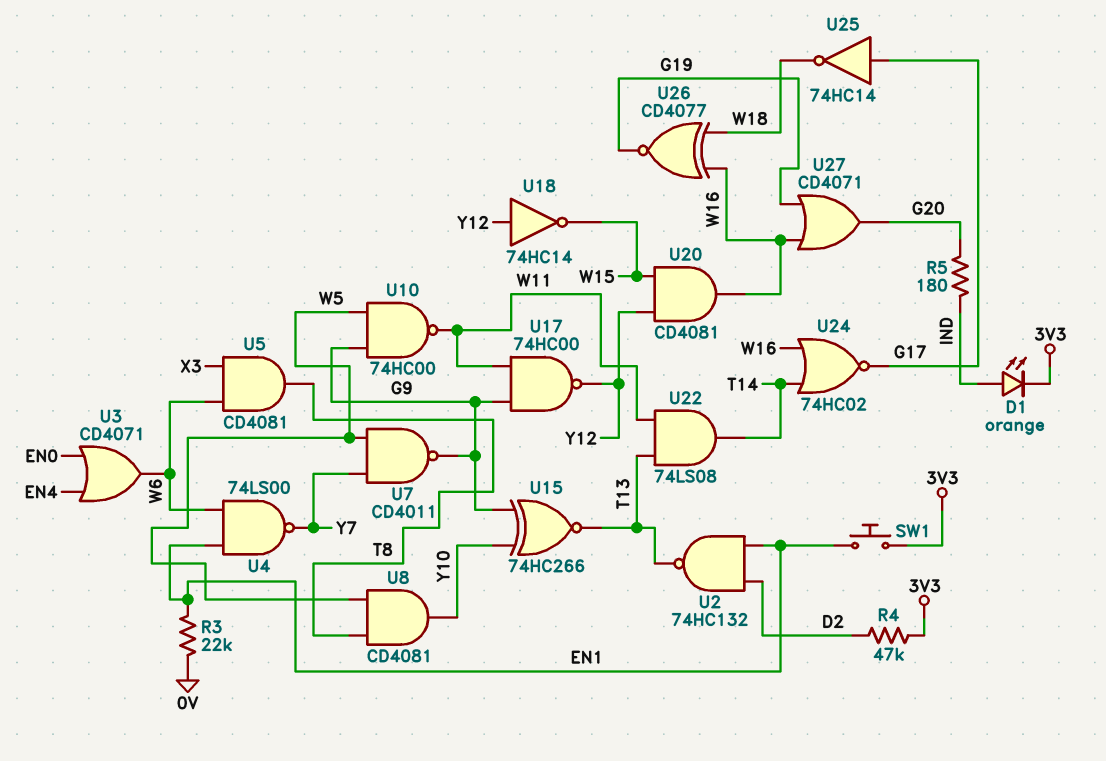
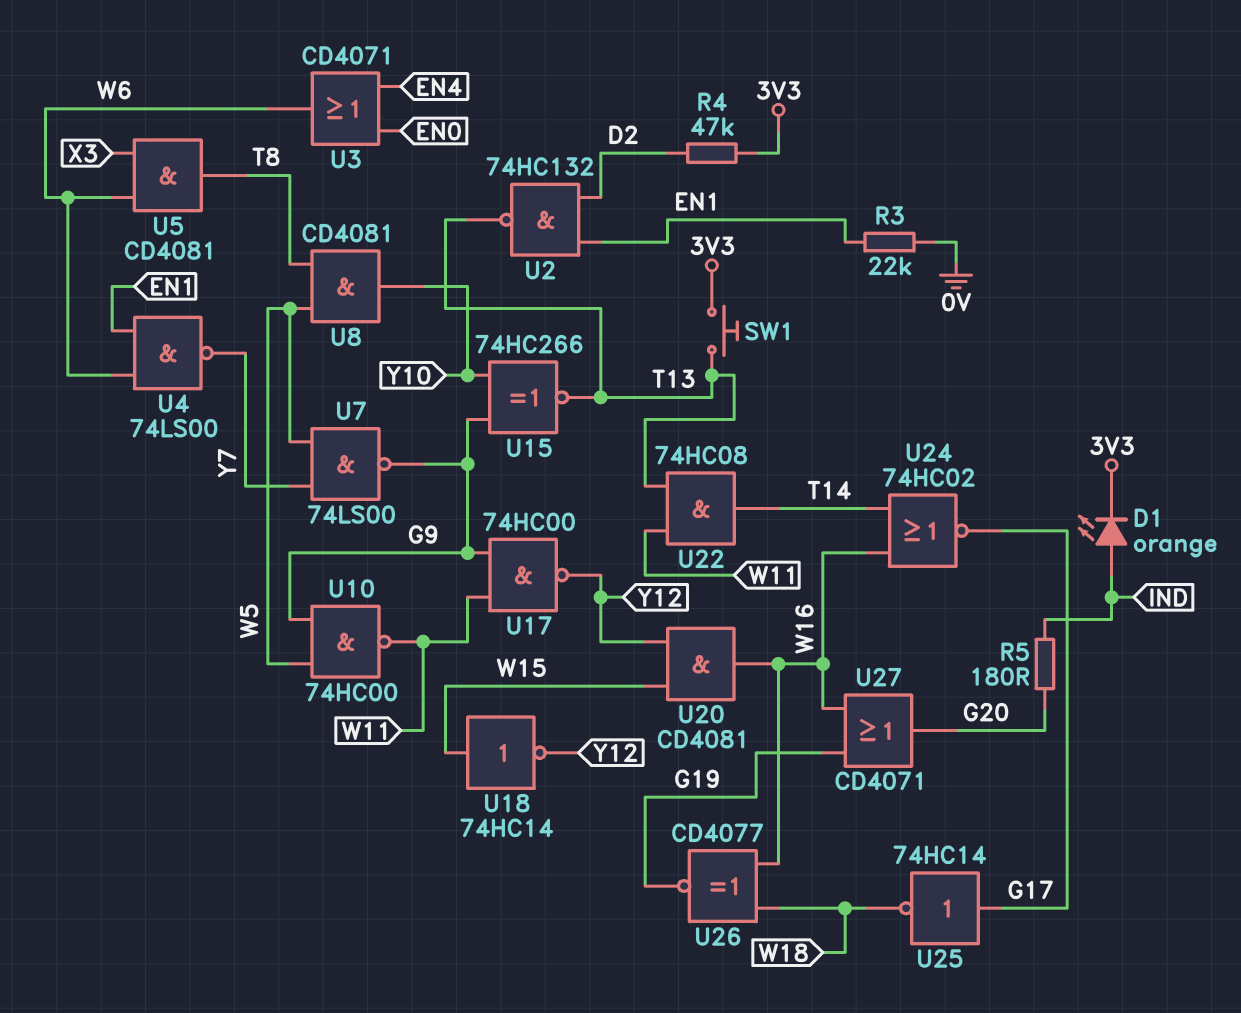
SW1: button (3V3, EN1) -> button (3V3, T13)
U7: NAND CD4011 (in W5, in Y7, out G9) -> NAND 74LS00 (in W5, in Y7, out G9)
U18: NOT 74HC14 (in Y12, out W15) -> NOT 74HC14 (in W15, out Y12)
U22: AND 74LS08 (in T13, in W11, out T14) -> AND 74HC08 (in T13, in W11, out T14)

